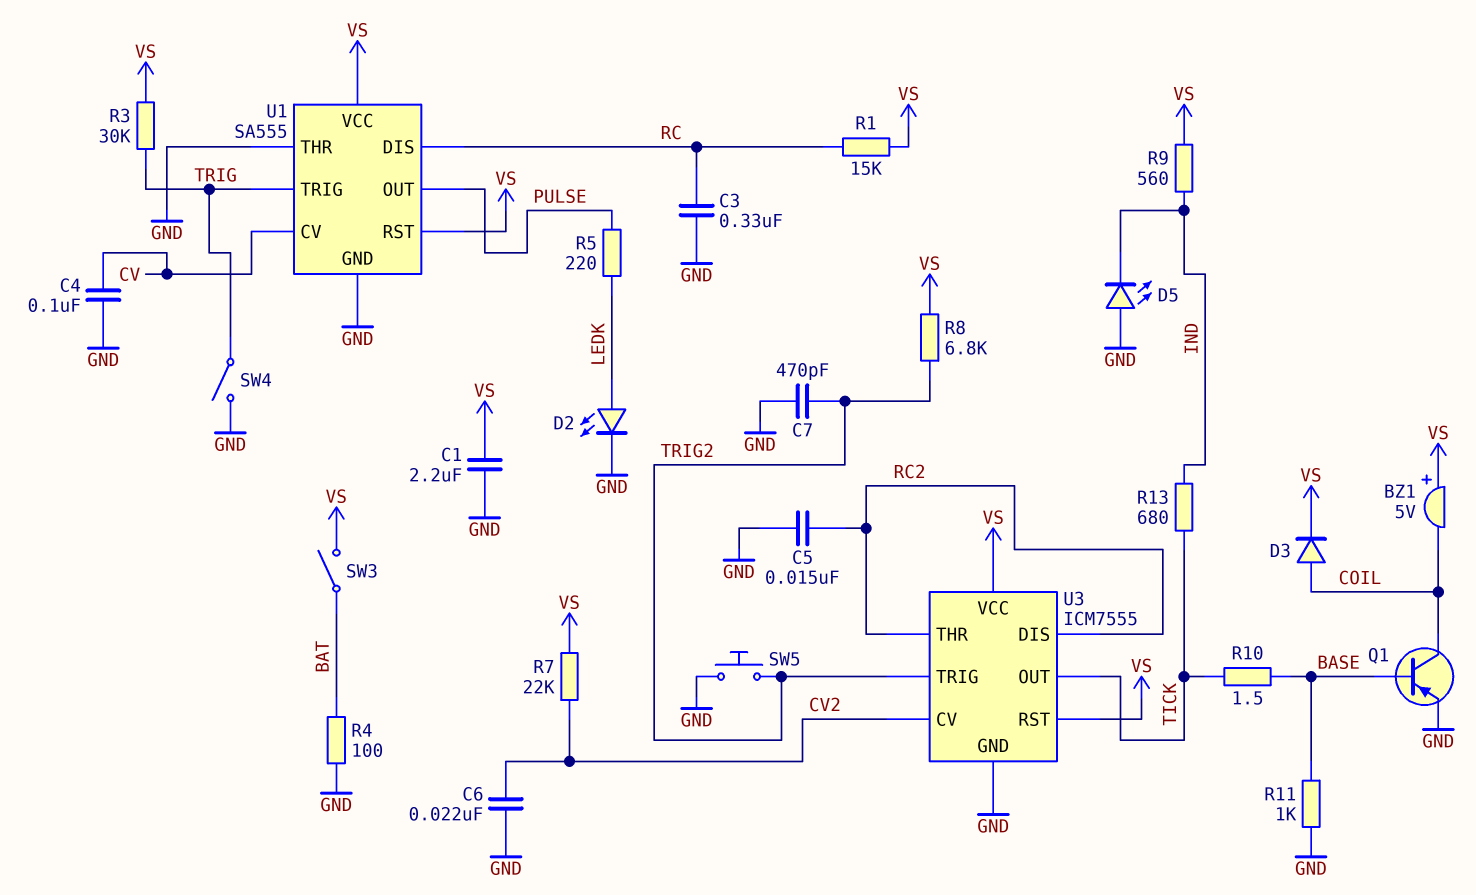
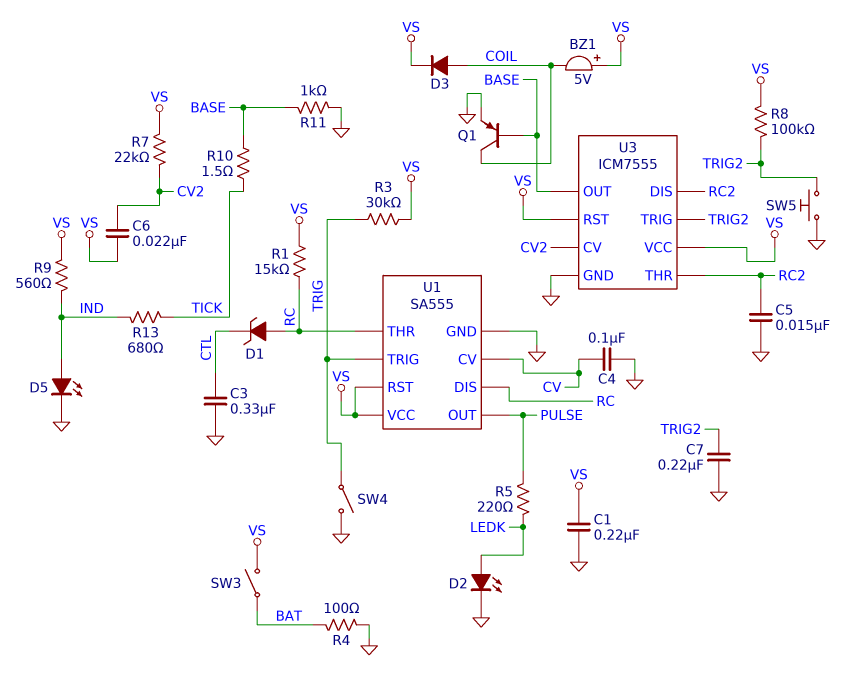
C1: 2.2uF (GND, VS) -> 220nF (GND, VS)
C3: 330nF (GND, RC) -> 330nF (CTL, GND)
C6: 22nF (CV2, GND) -> 22nF (CV2, VS)
C7: 470pF (GND, TRIG2) -> 220nF (GND, TRIG2)
D1: none -> zener (A RC, K CTL)
D5: LED (A GND, K IND) -> LED (A IND, K GND)
R8: 6.8k (TRIG2, VS) -> 100k (TRIG2, VS)
U1 pin THR: GND -> RC
U3 pin OUT: TICK -> BASE

